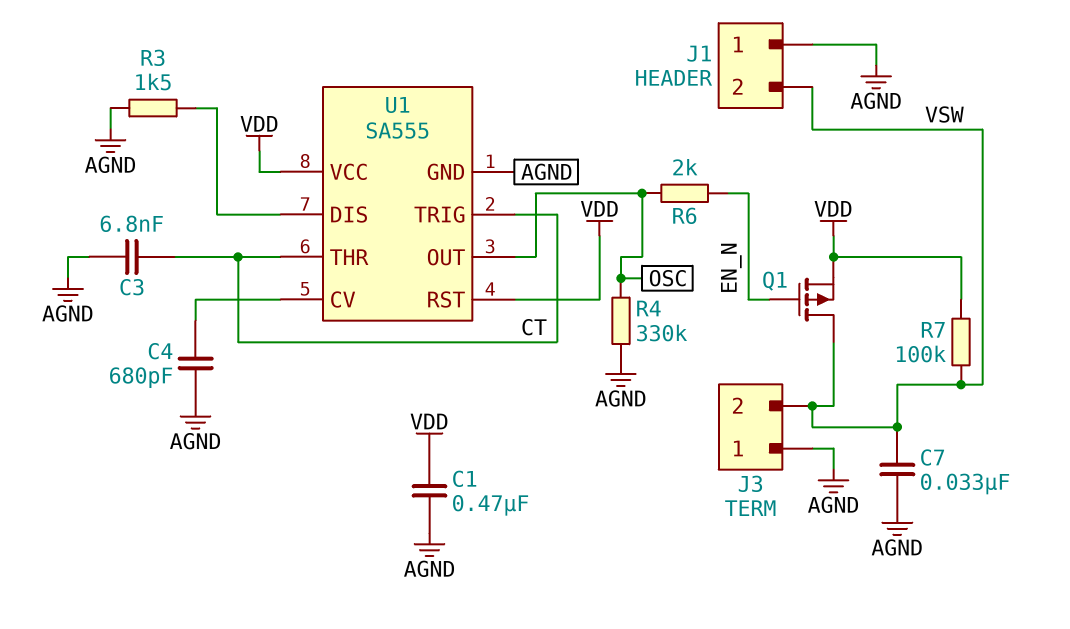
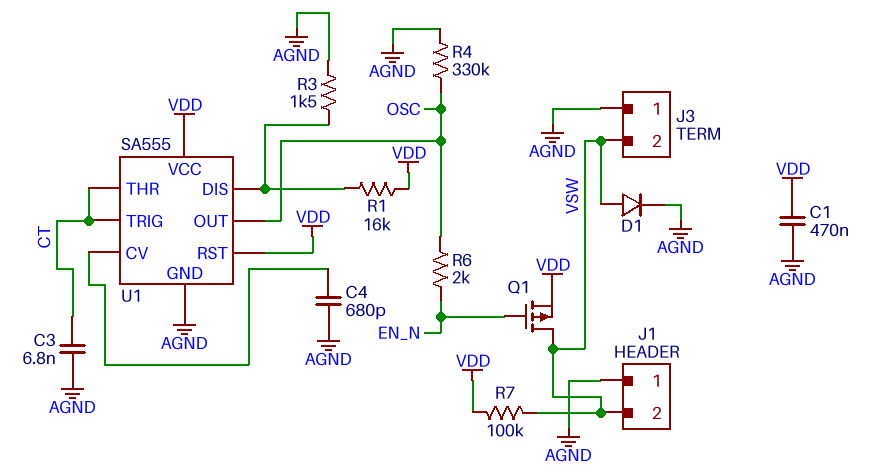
C7: 33nF (AGND, VSW) -> none
D1: none -> diode (A VSW, K AGND)
R1: none -> 16k (U1/DIS, VDD)

